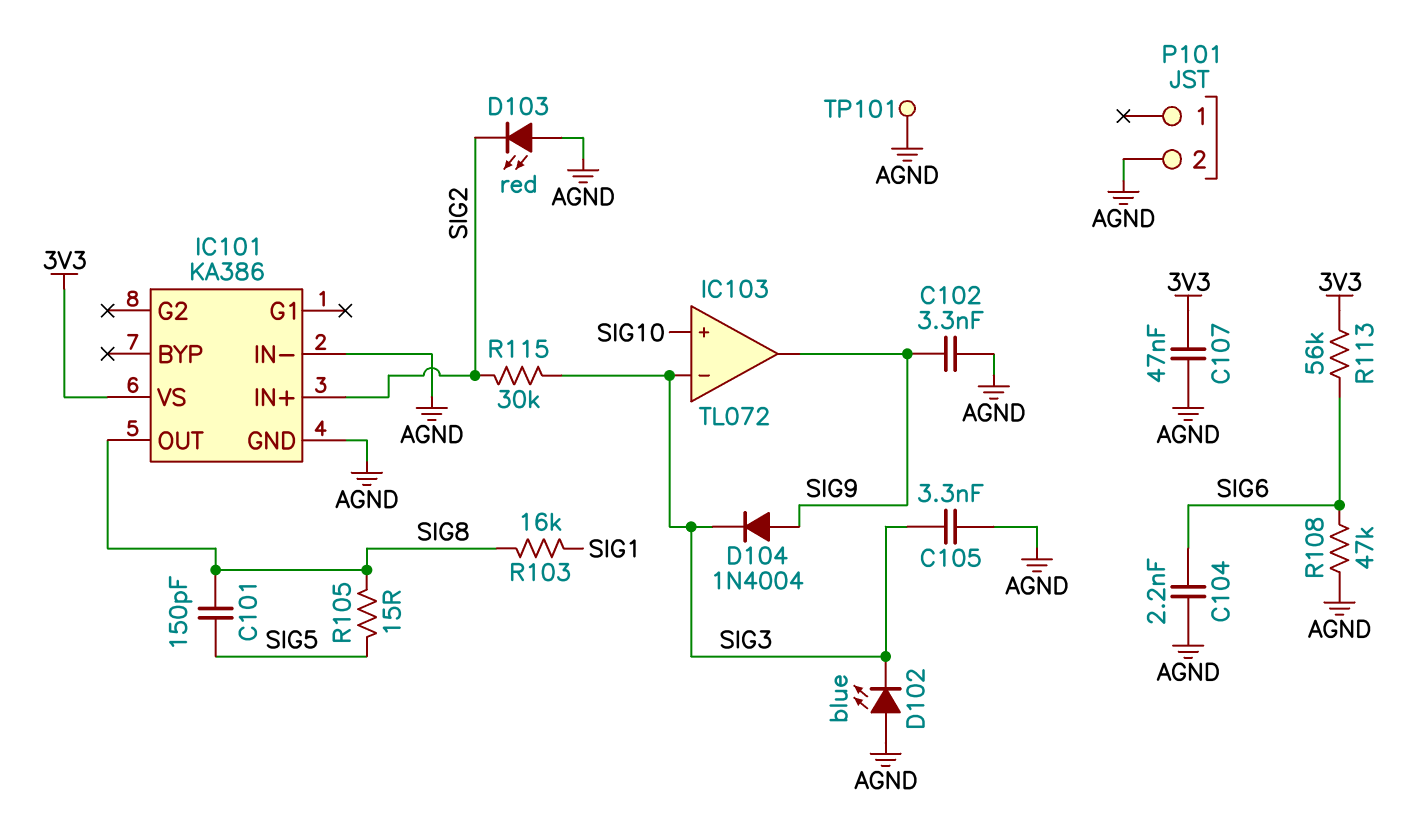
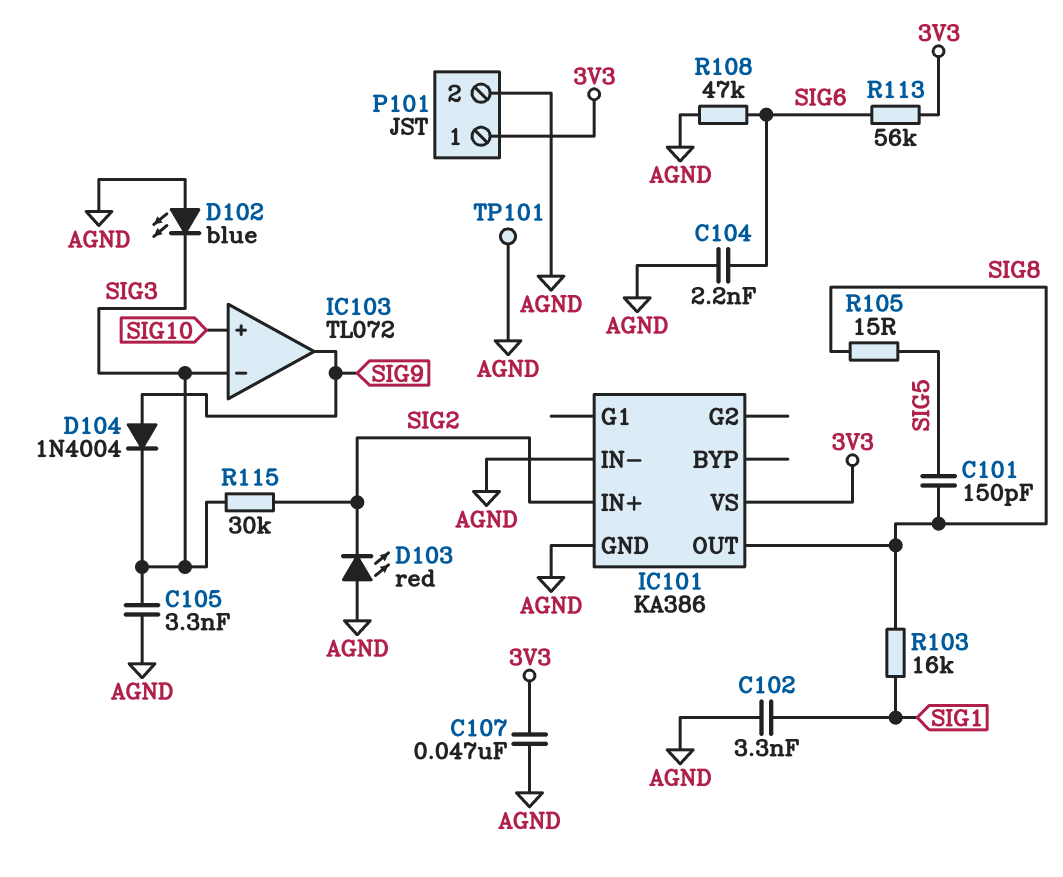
C102: 3.3nF (AGND, SIG9) -> 3.3nF (AGND, SIG1)
P101 pin 1: none -> 3V3

